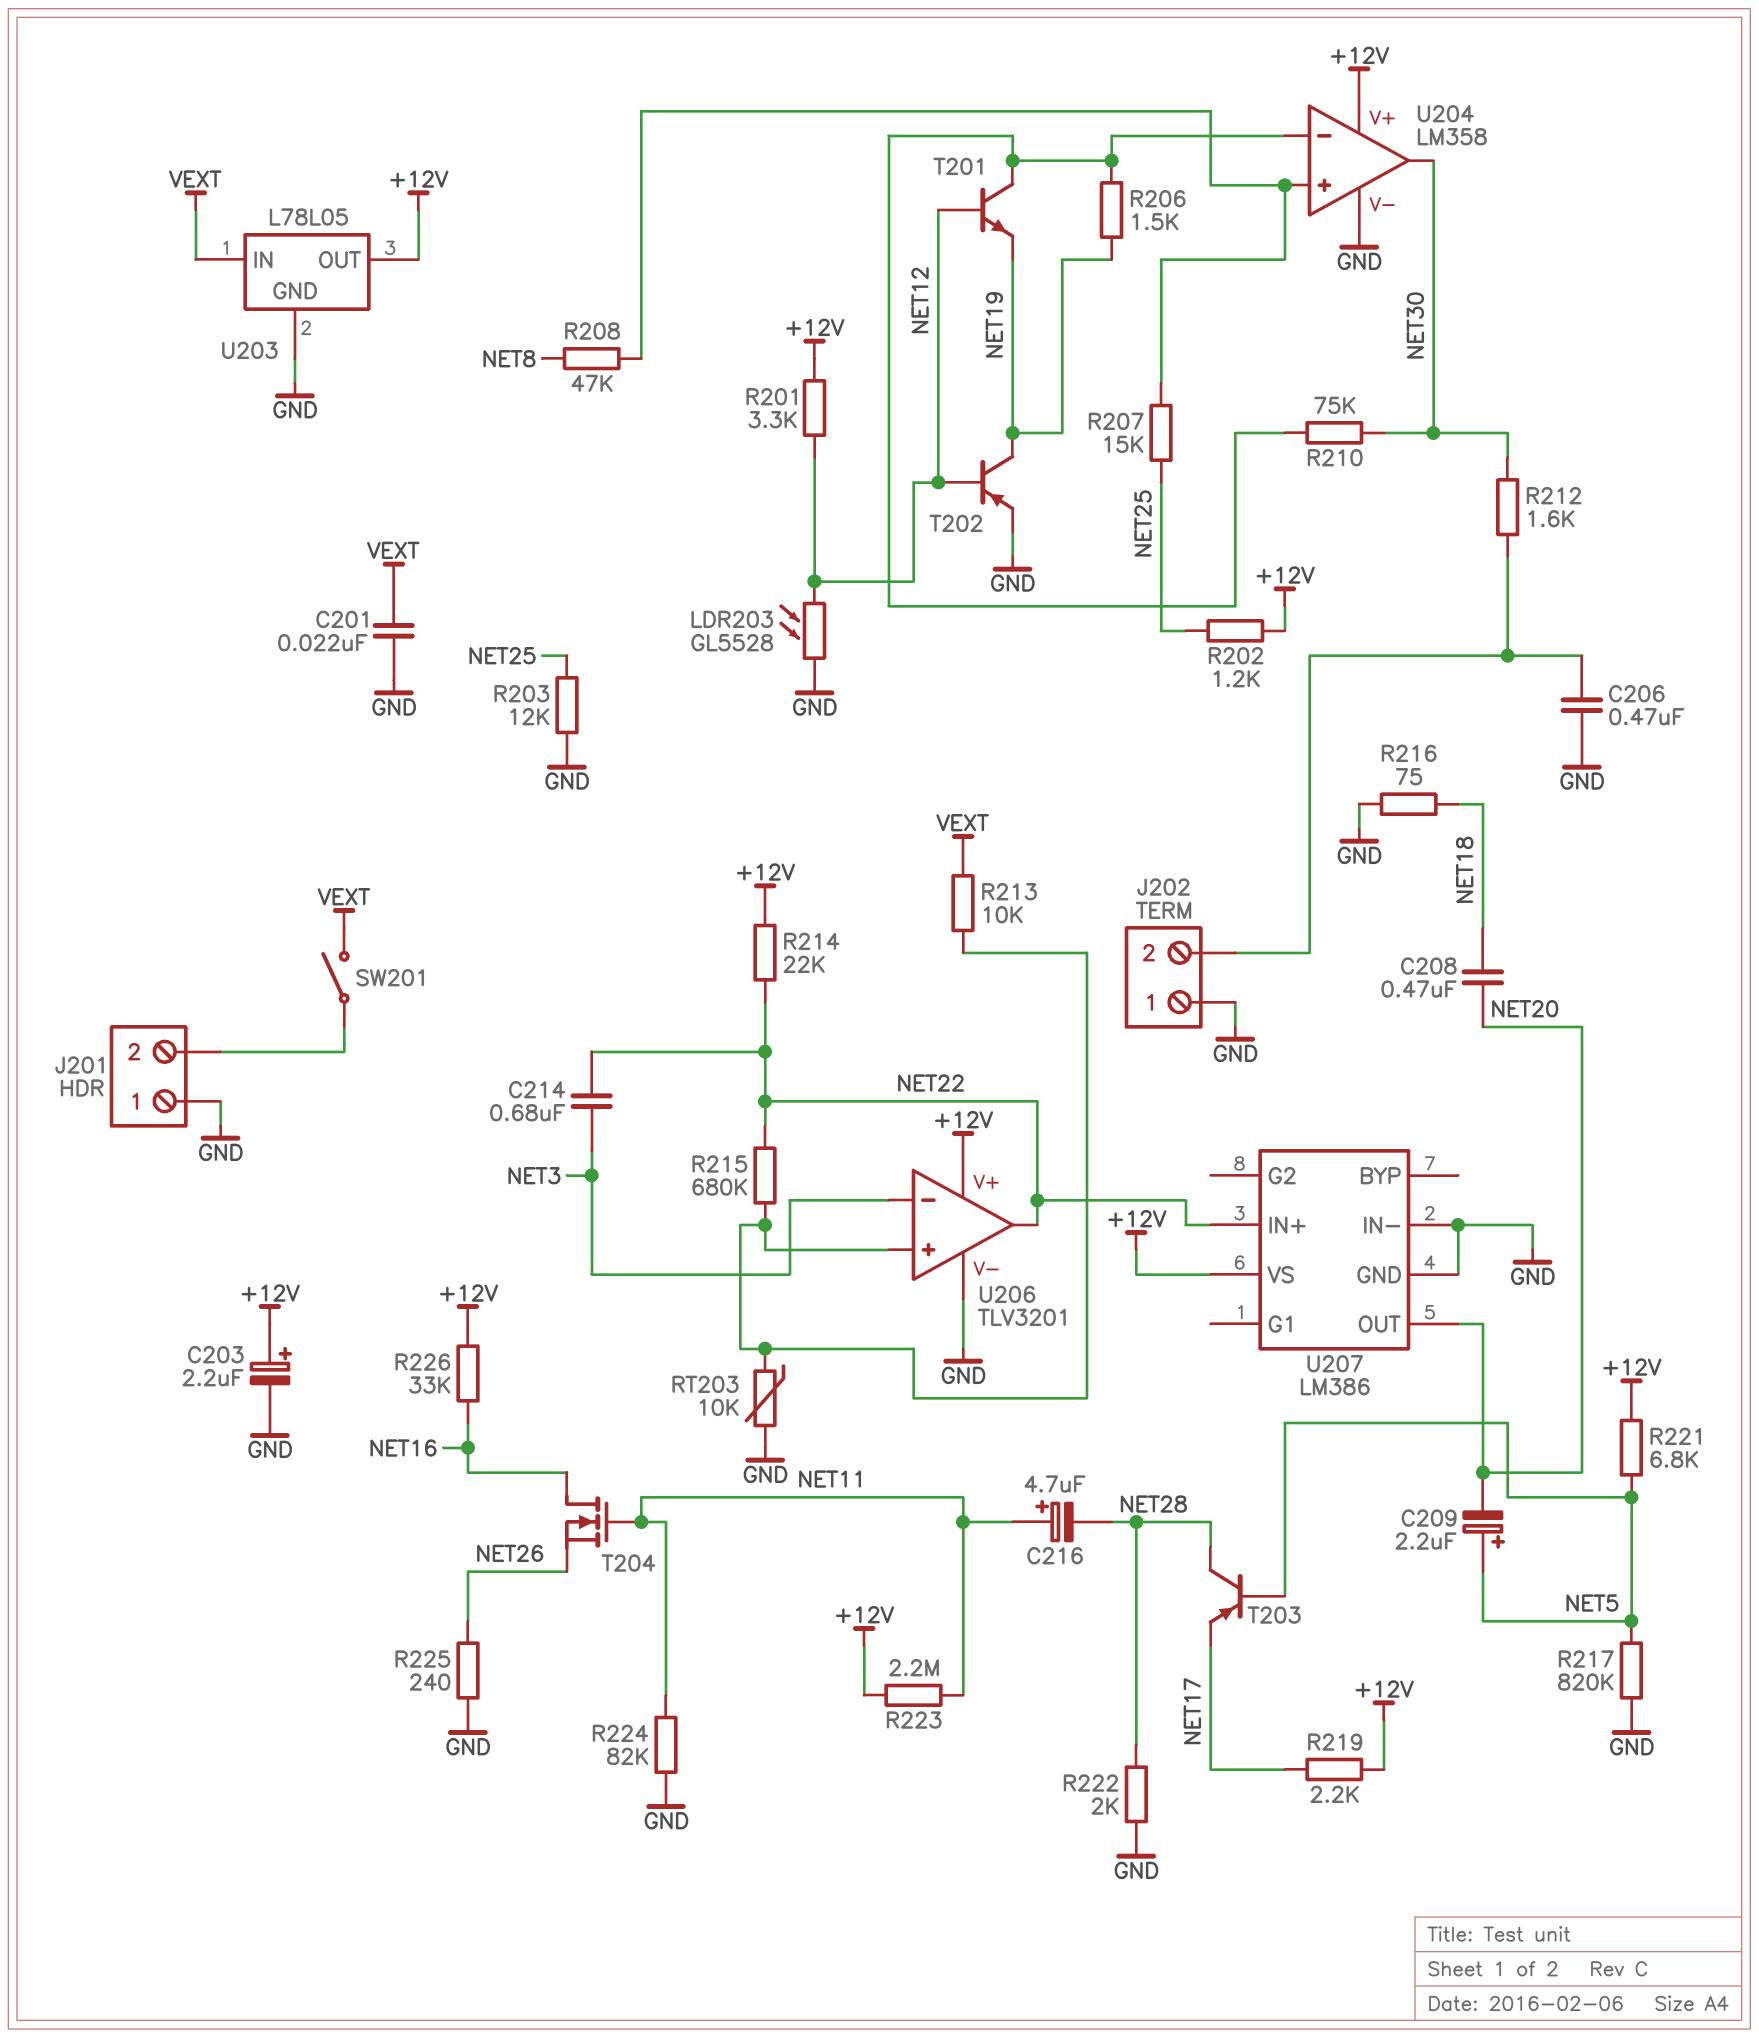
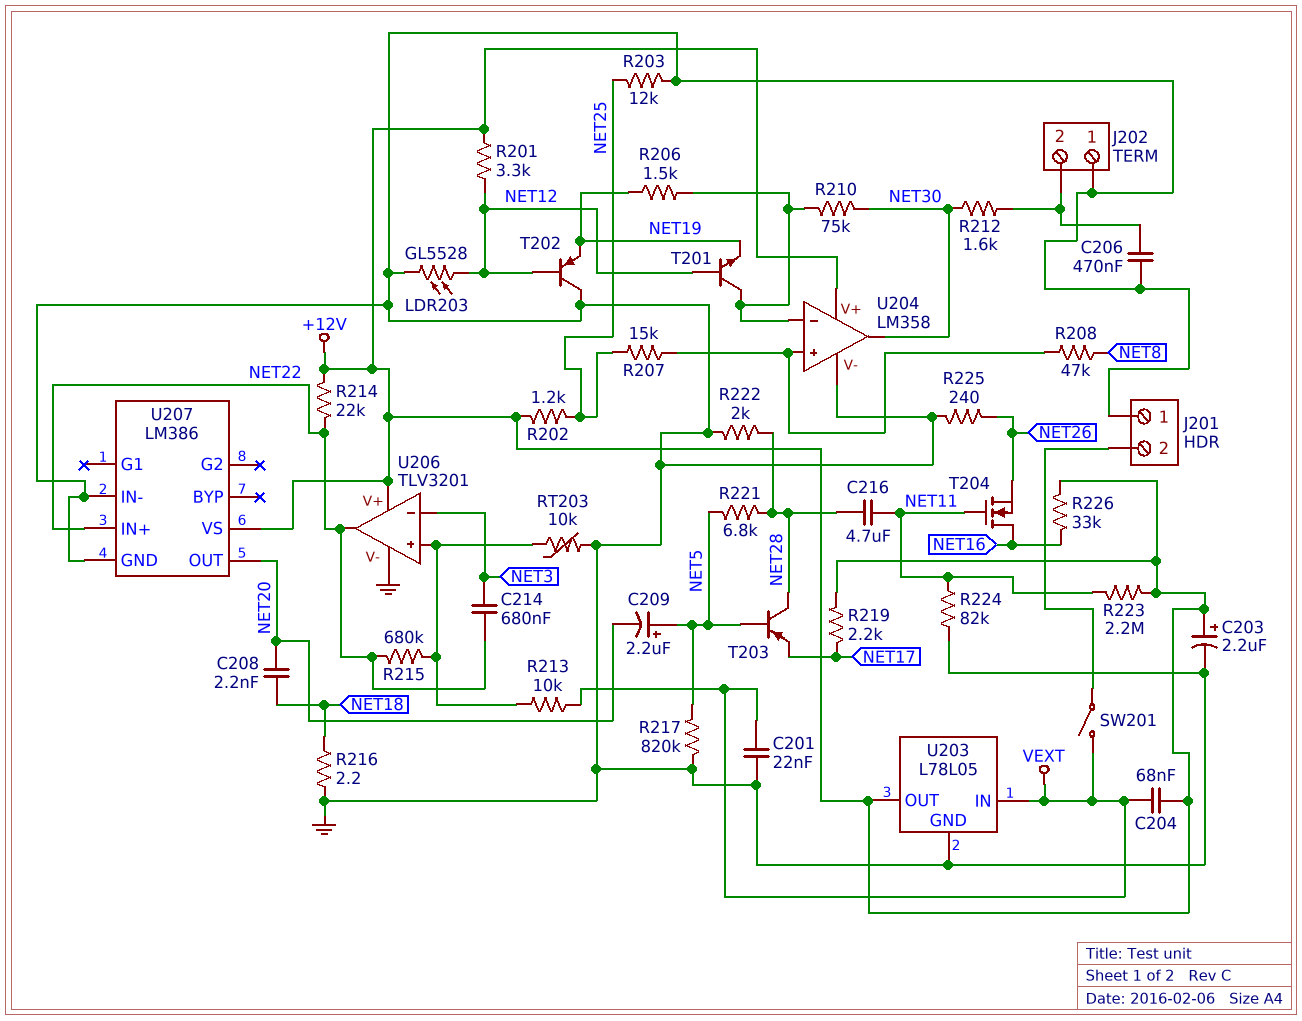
C204: none -> 68nF (+12V, VEXT)
C208: 470nF (NET18, NET20) -> 2.2nF (NET18, NET20)
C216: 4.7uF (plus NET11, minus NET28) -> 4.7uF (NET11, NET28)
R216: 75 (GND, NET18) -> 2.2 (GND, NET18)
R221: 6.8k (+12V, NET5) -> 6.8k (NET5, NET28)
T202: PNP (B NET12, C NET19, E GND) -> PNP (B NET12, C GND, E NET19)

